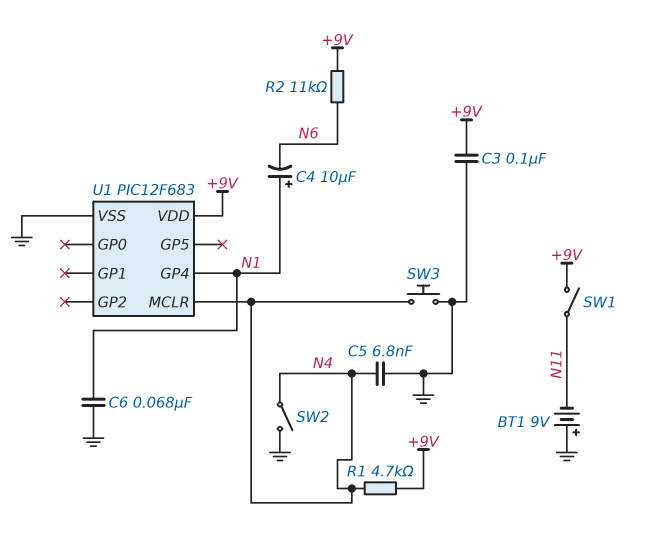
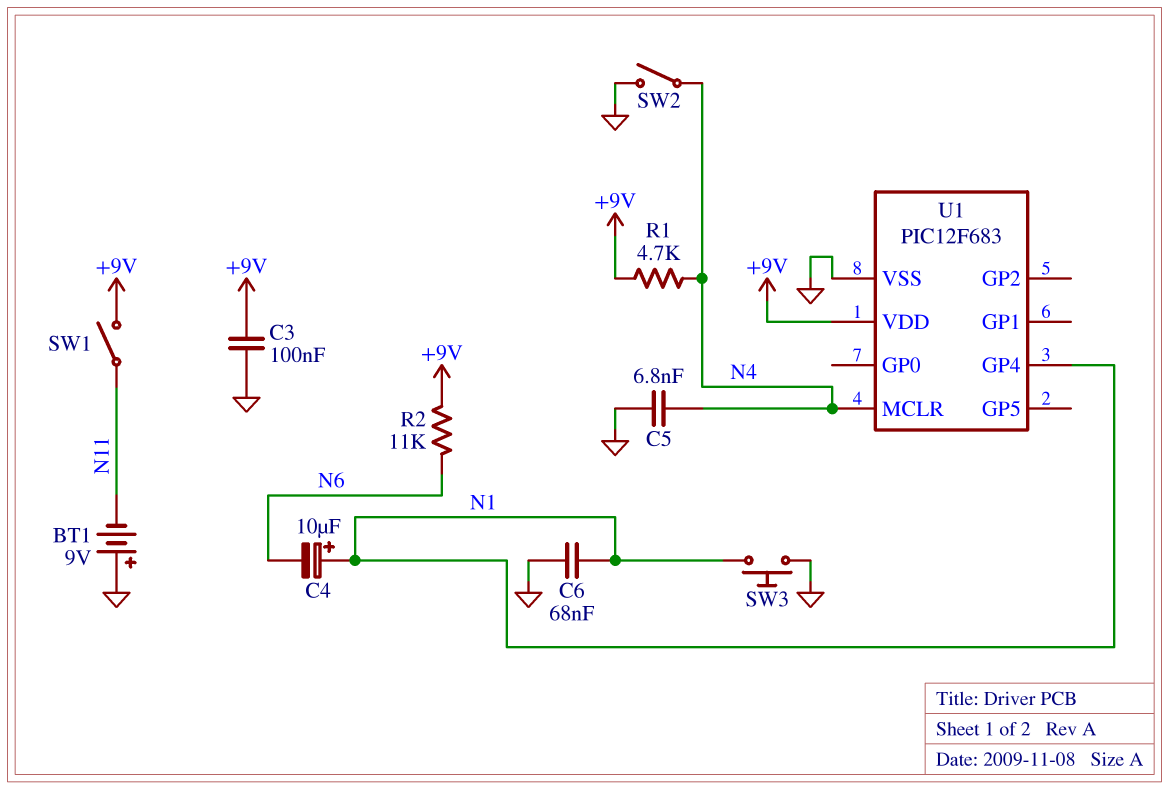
SW3: button (GND, N4) -> button (GND, N1)

